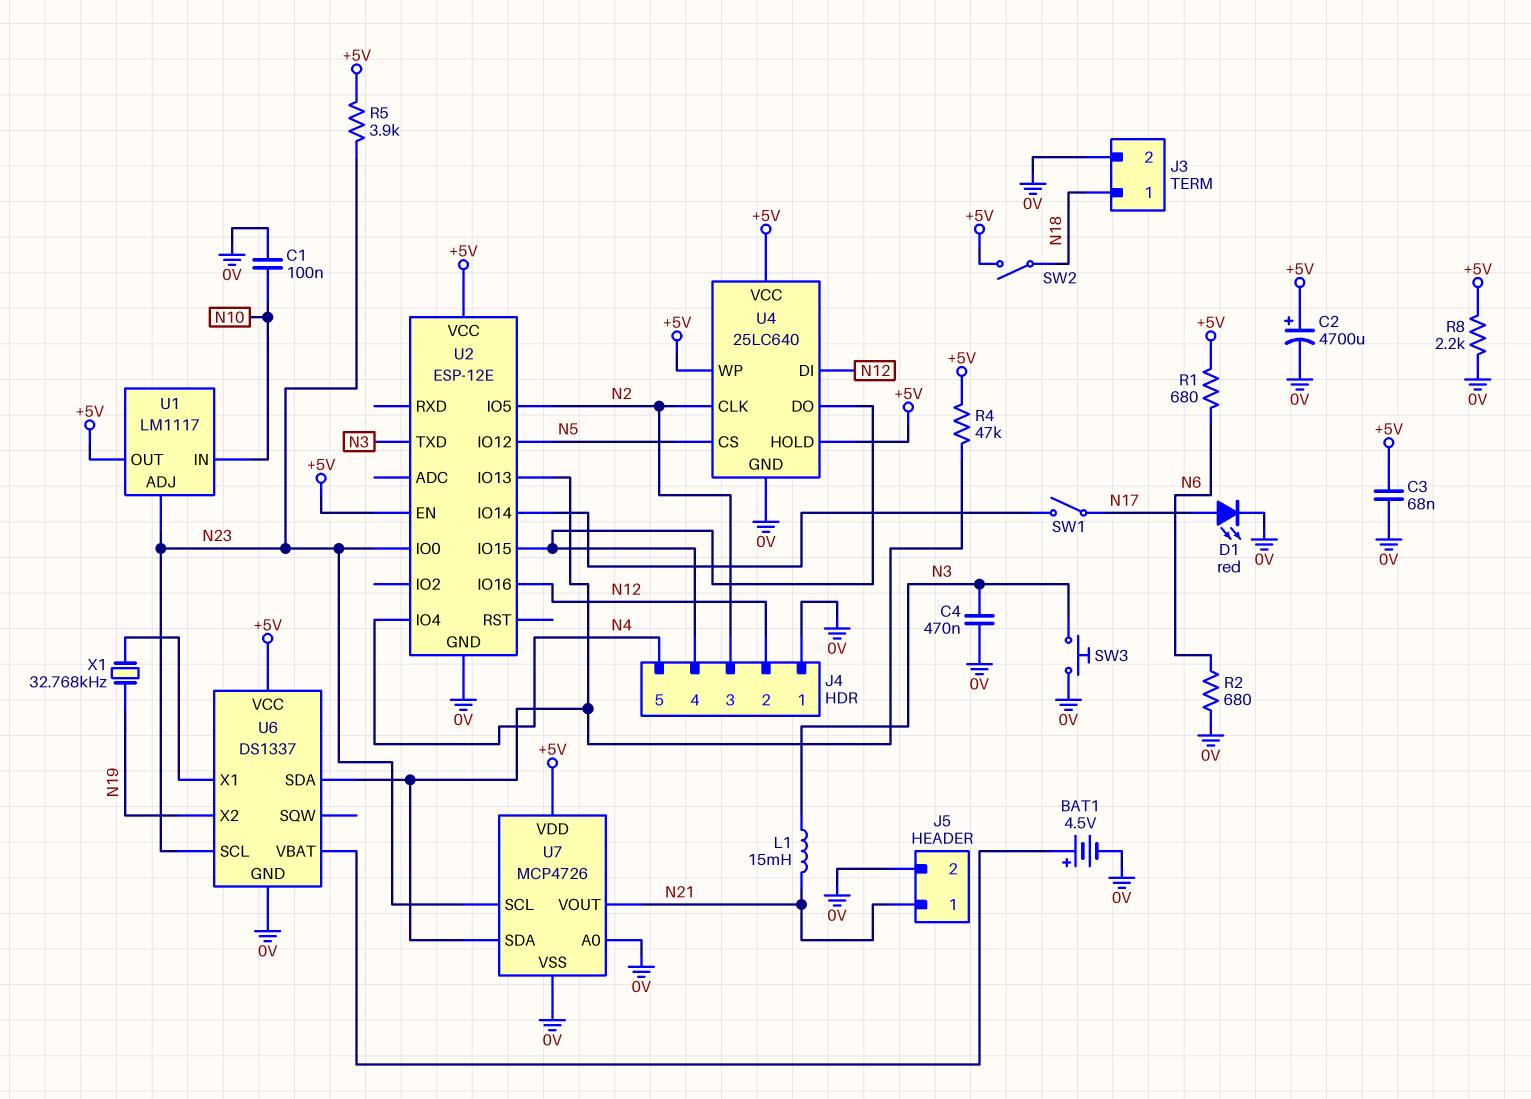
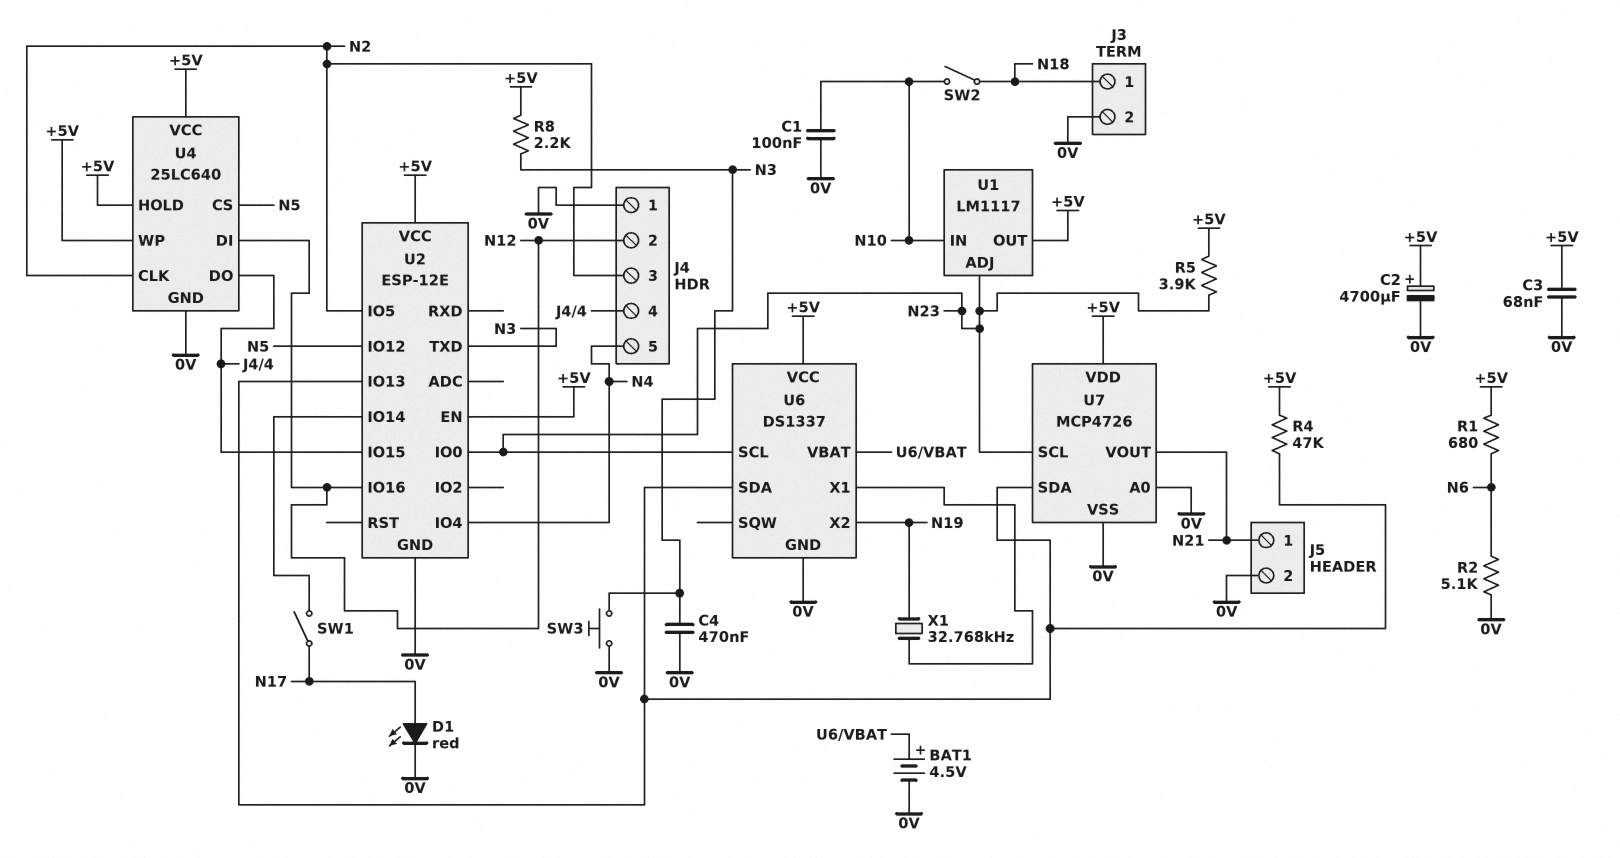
L1: 15mH (N3, N21) -> none
R2: 680 (0V, N6) -> 5.1k (0V, N6)
R8: 2.2k (+5V, 0V) -> 2.2k (+5V, N3)
SW2: switch (+5V, N18) -> switch (N10, N18)

